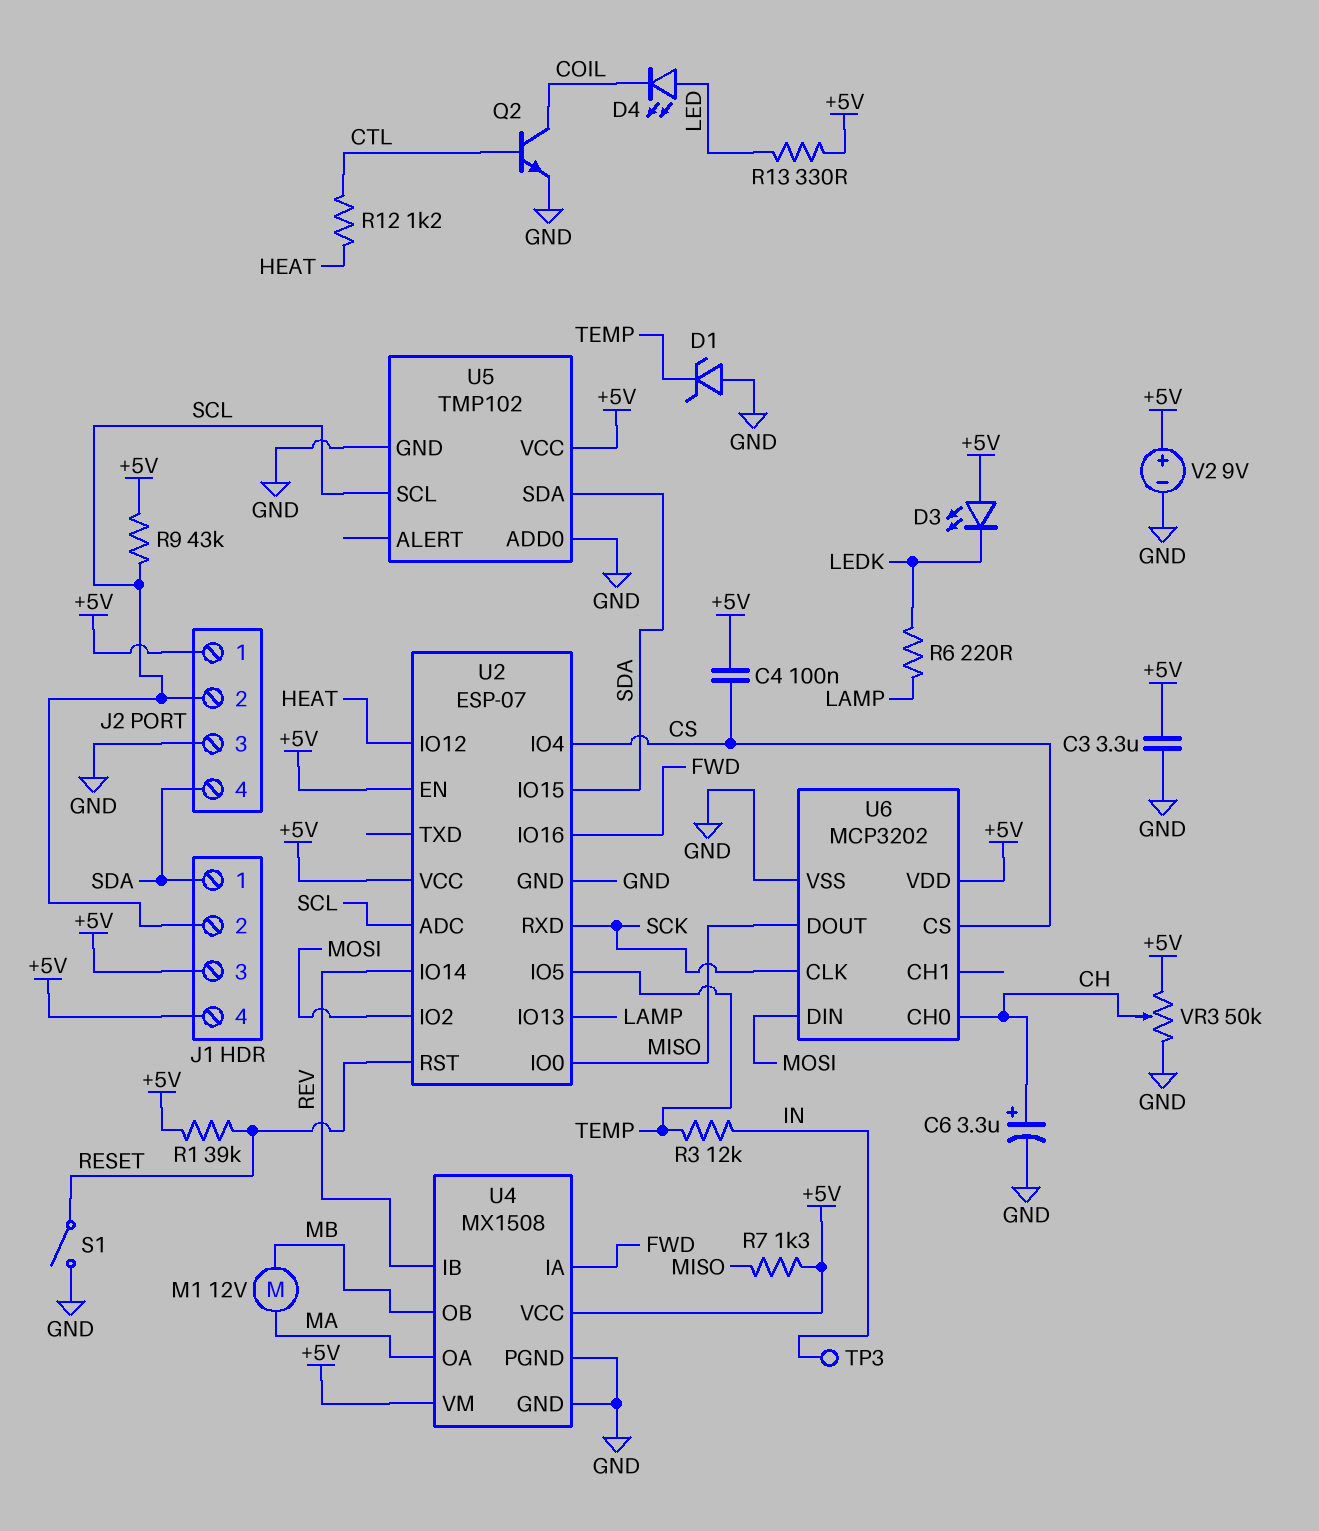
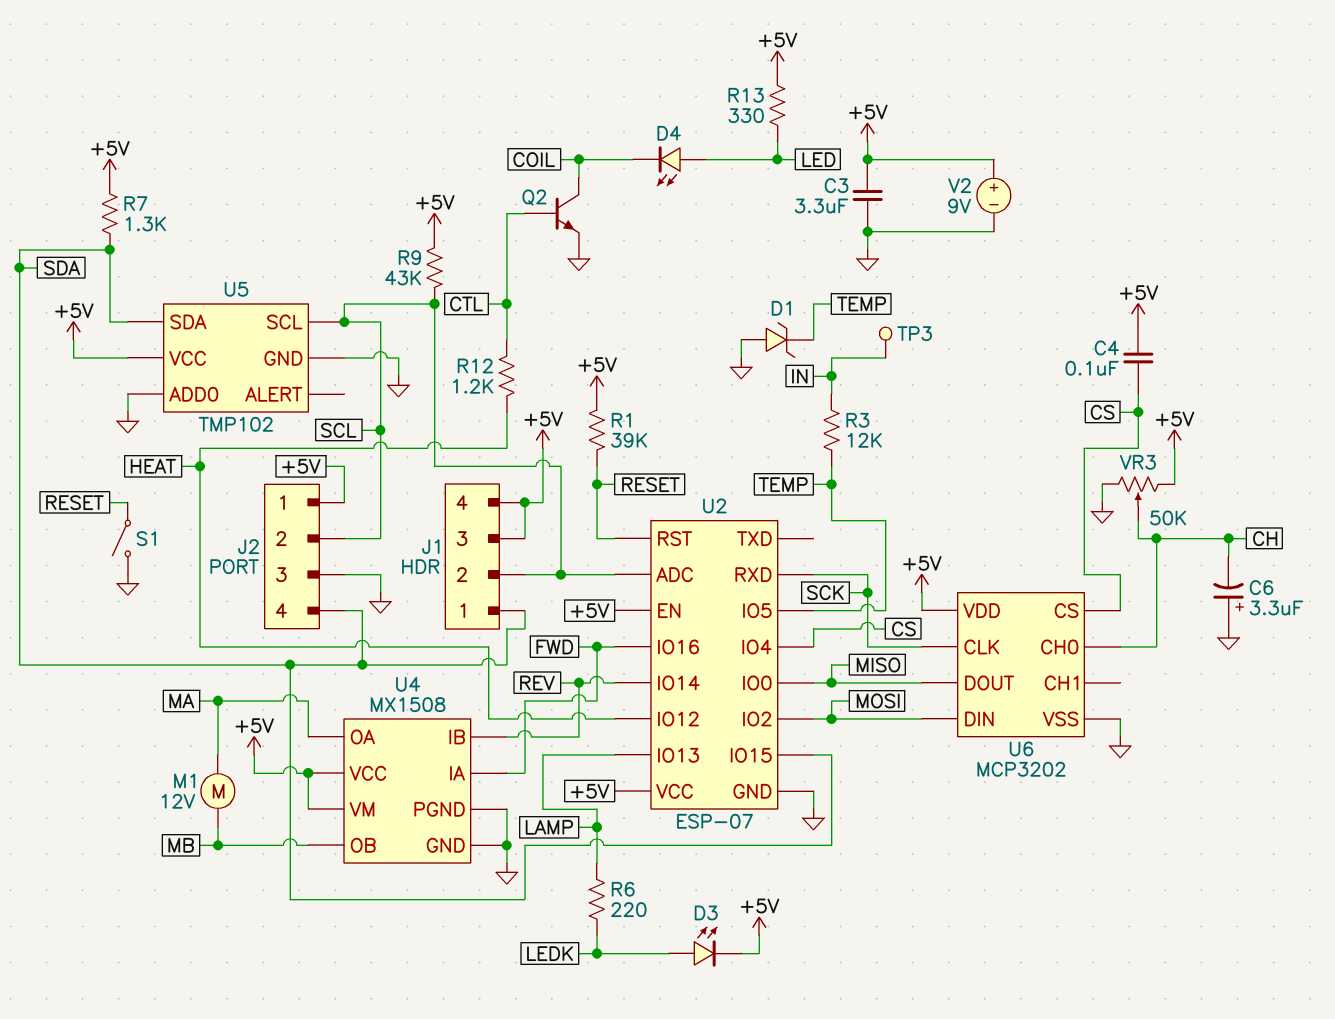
C6: 3.3uF (plus CH, minus GND) -> 3.3uF (plus GND, minus CH)
D3: LED (A +5V, K LEDK) -> LED (A LEDK, K +5V)
R7: 1.3k (+5V, MISO) -> 1.3k (+5V, SDA)

